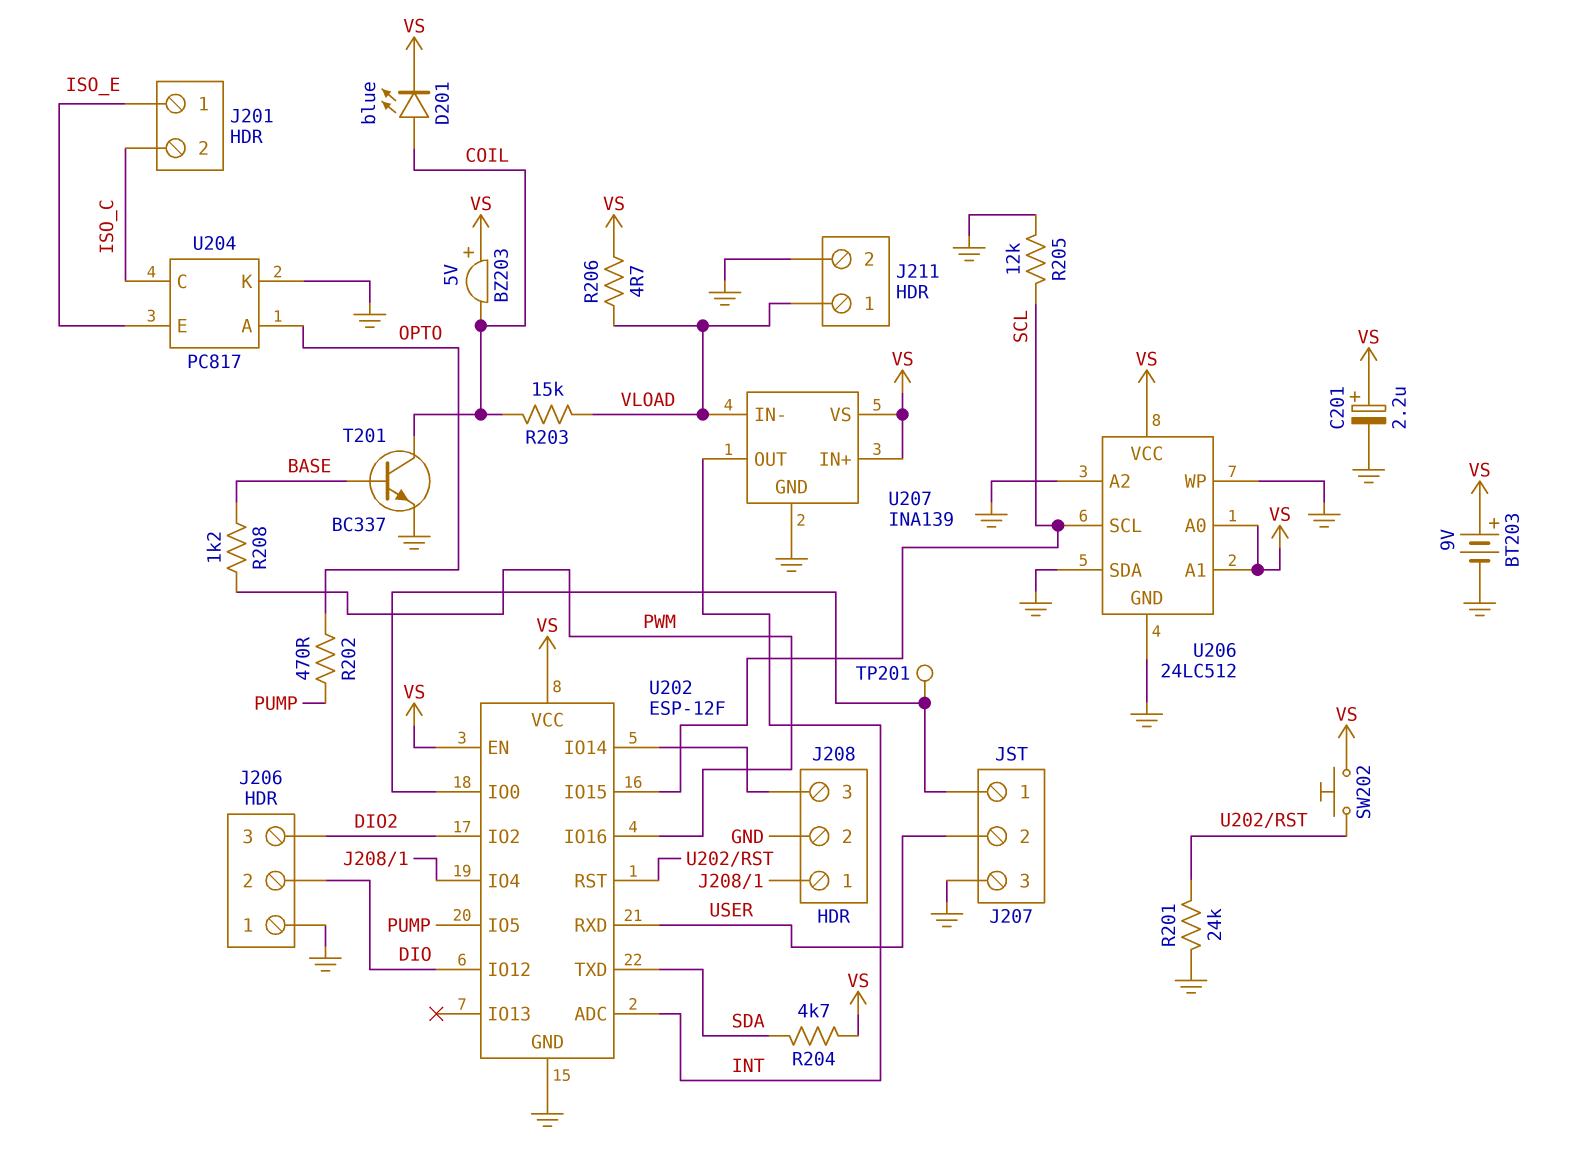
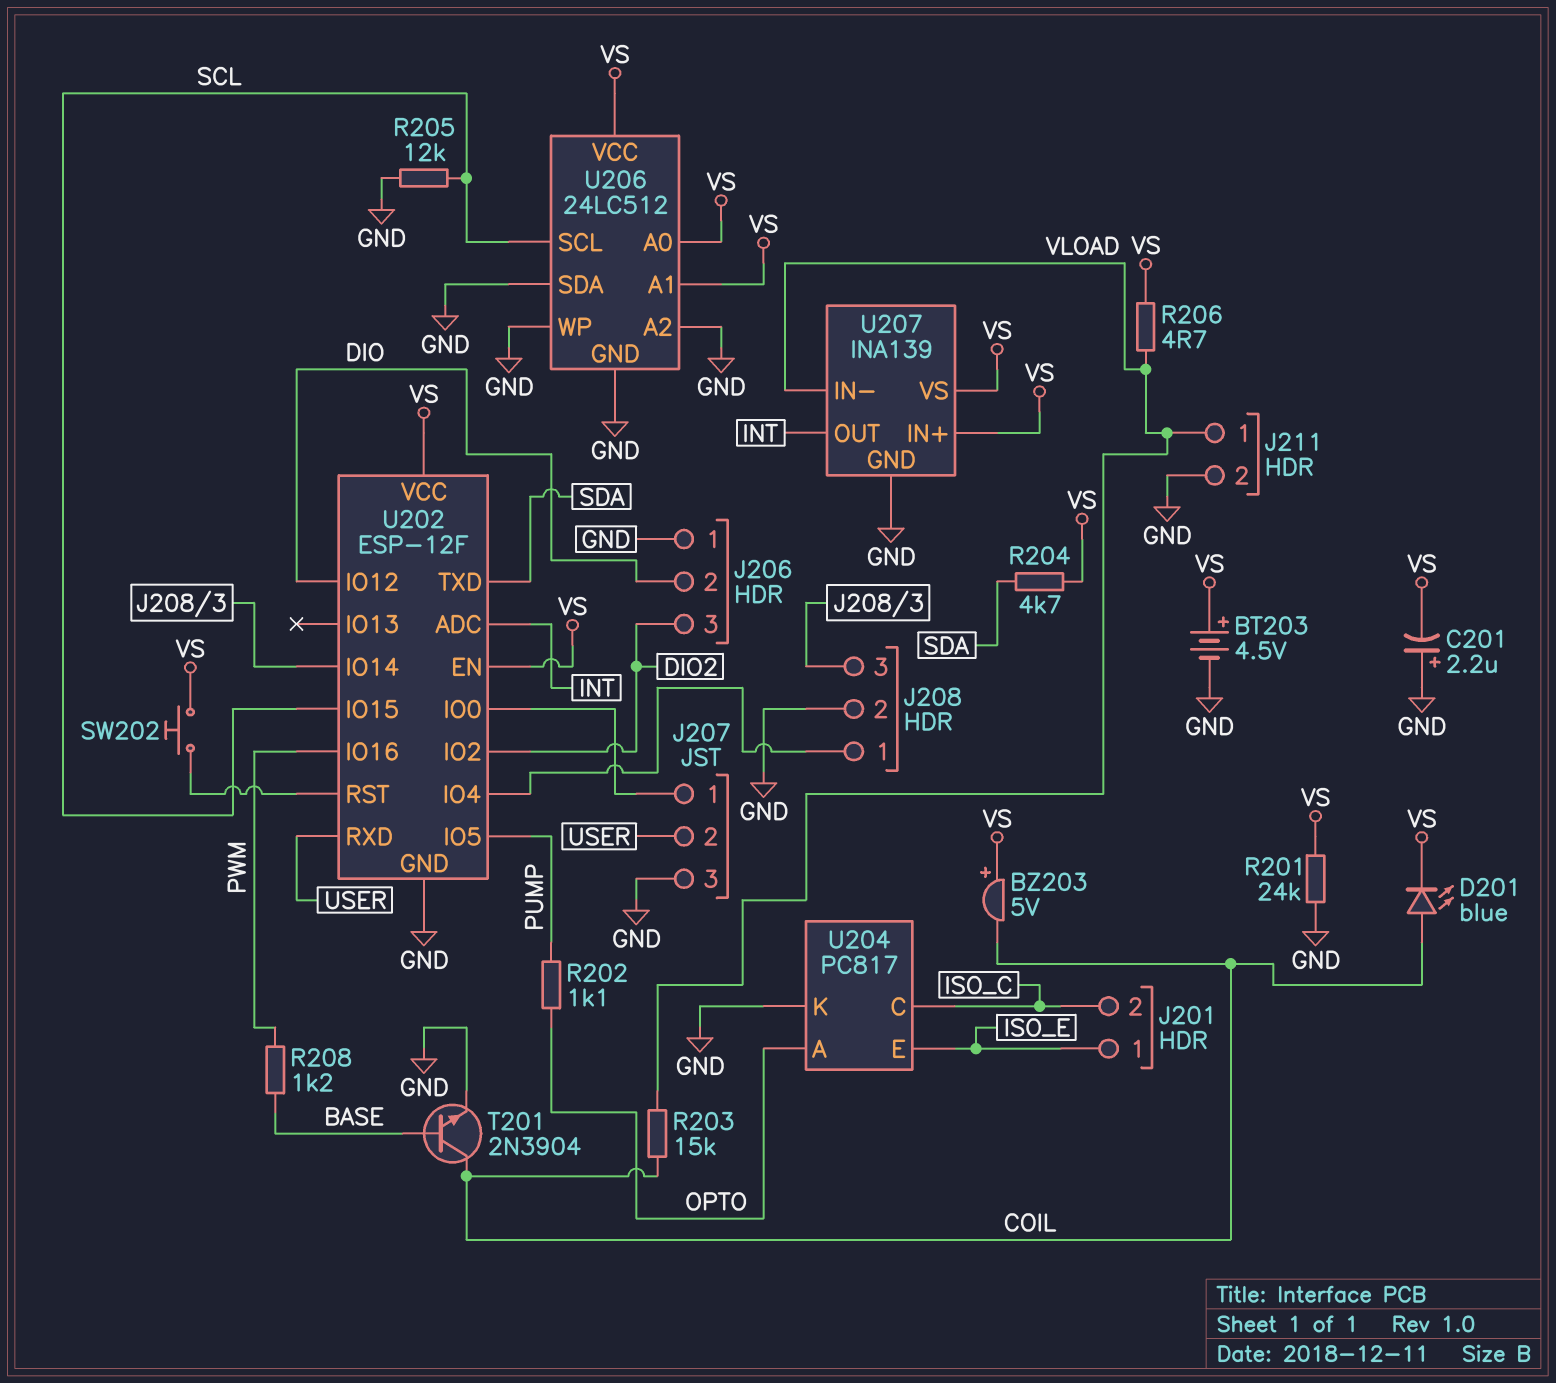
BT203: 9V (plus VS, minus GND) -> 4.5V (plus VS, minus GND)
C201: 2.2uF (plus VS, minus GND) -> 2.2uF (plus GND, minus VS)
R201: 24k (GND, U202/RST) -> 24k (GND, VS)
R202: 470 (OPTO, PUMP) -> 1.1k (OPTO, PUMP)
T201: NPN BC337 (B BASE, C COIL, E GND) -> NPN 2N3904 (B BASE, C COIL, E GND)
TP201: test point (J207/1) -> none

